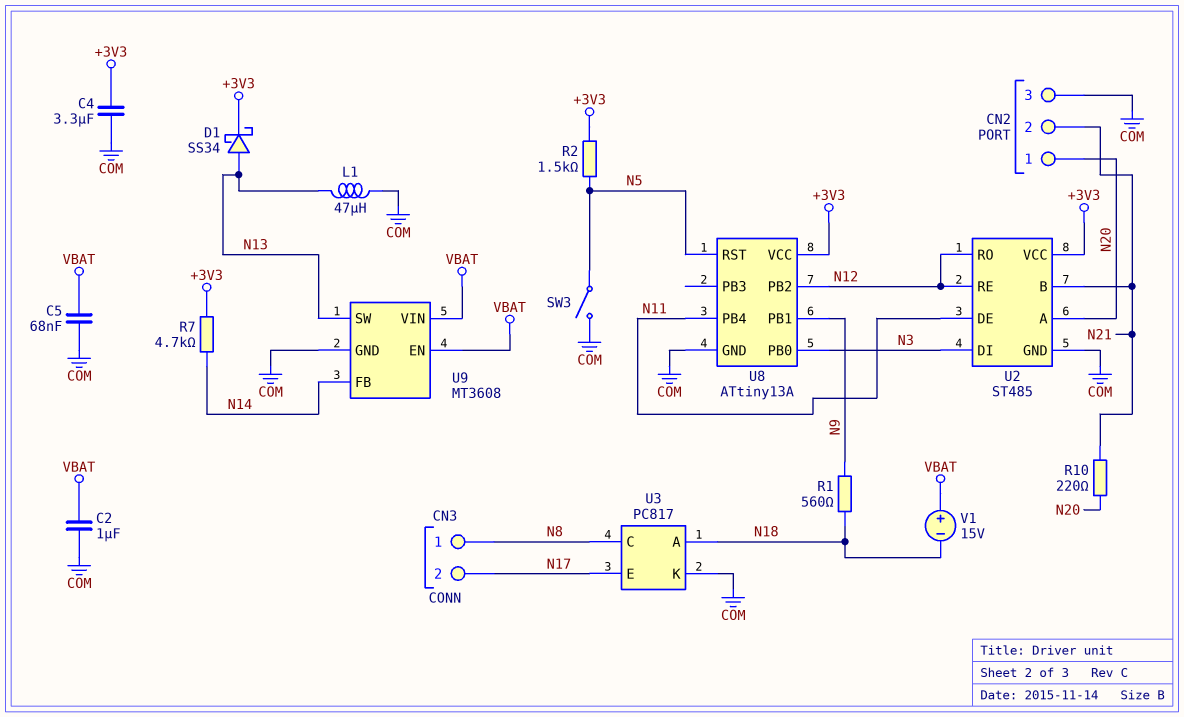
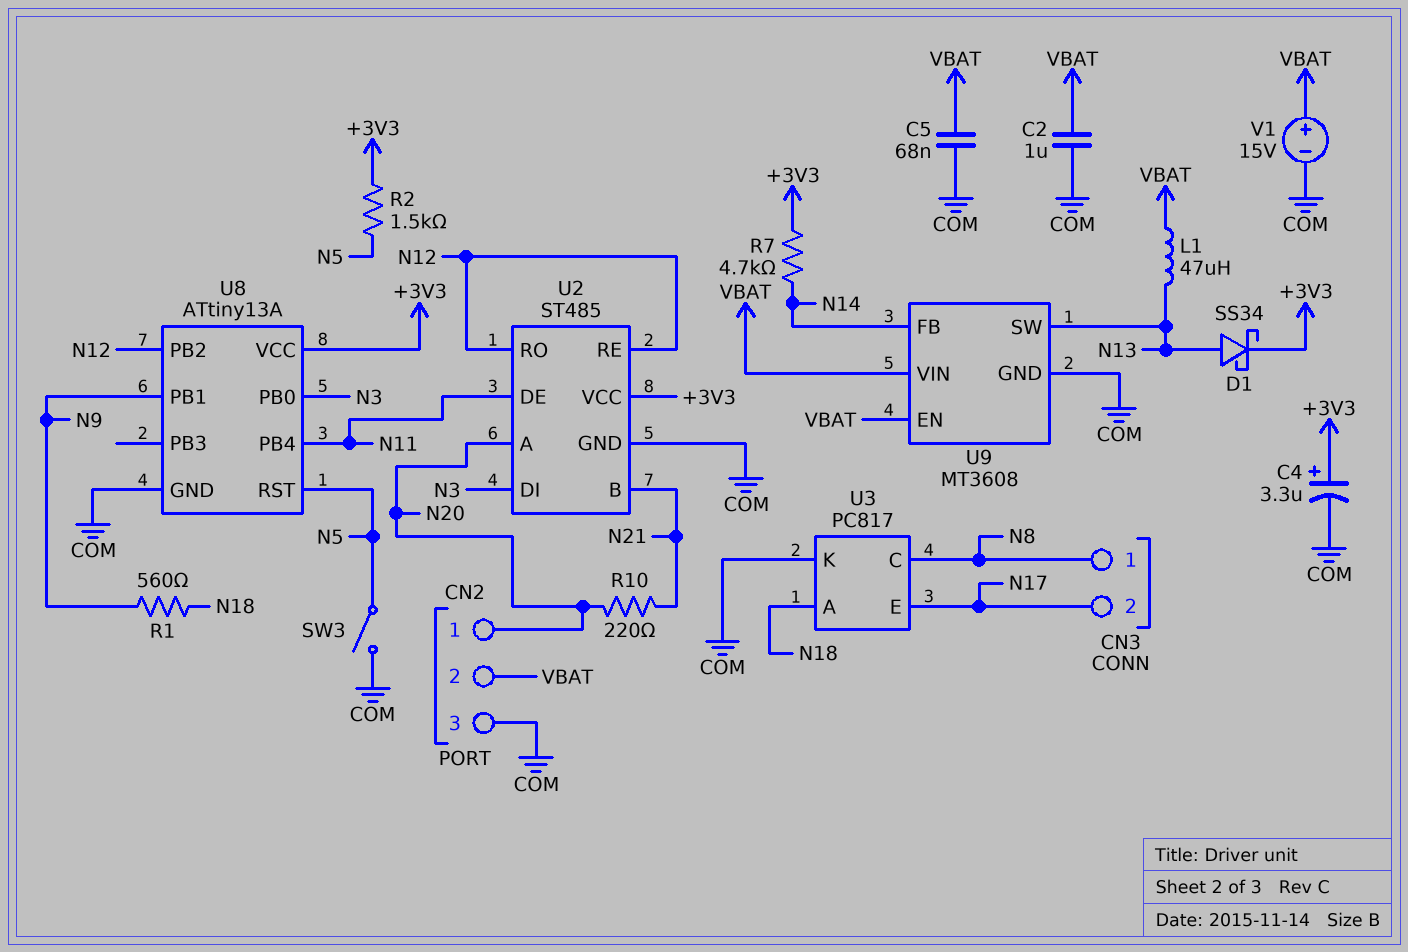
C4: 3.3uF (+3V3, COM) -> 3.3uF (plus +3V3, minus COM)
CN2 pin 2: N21 -> VBAT
L1: 47uH (COM, N13) -> 47uH (N13, VBAT)
V1: 15V (plus VBAT, minus N18) -> 15V (plus VBAT, minus COM)

